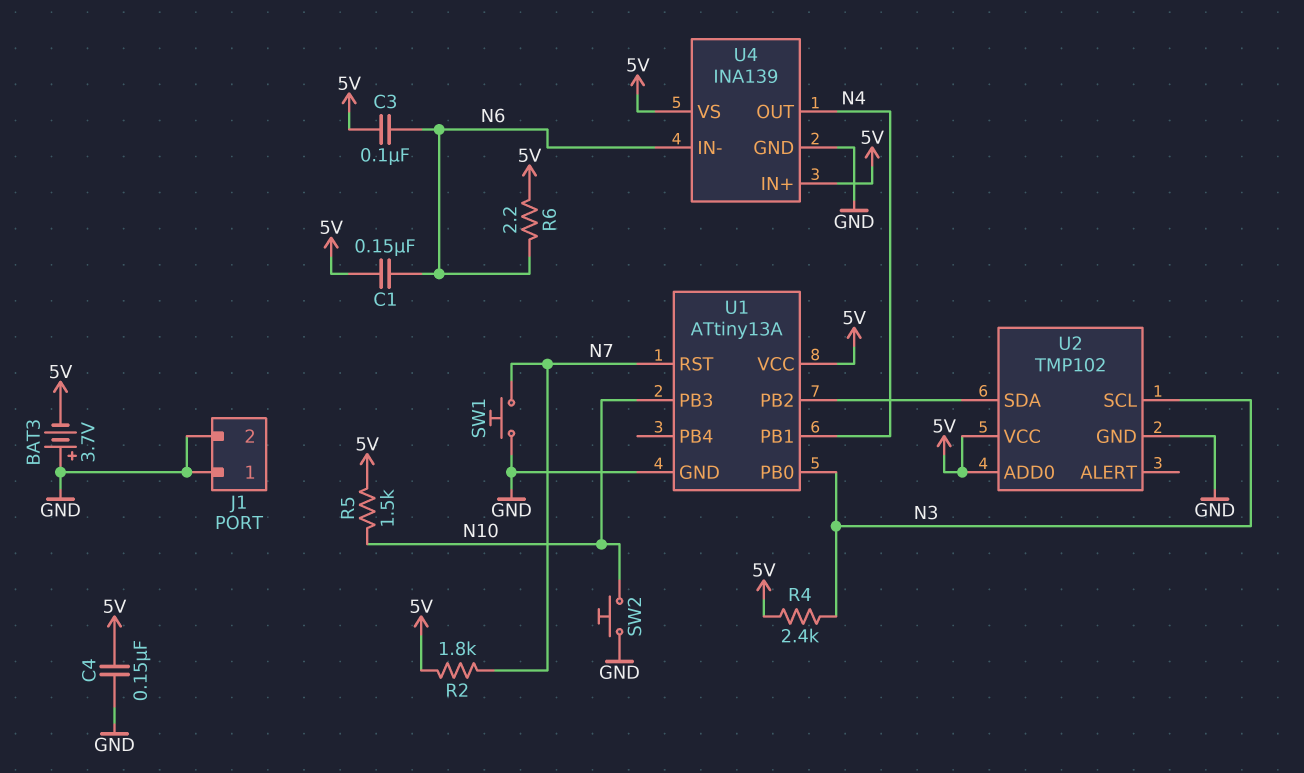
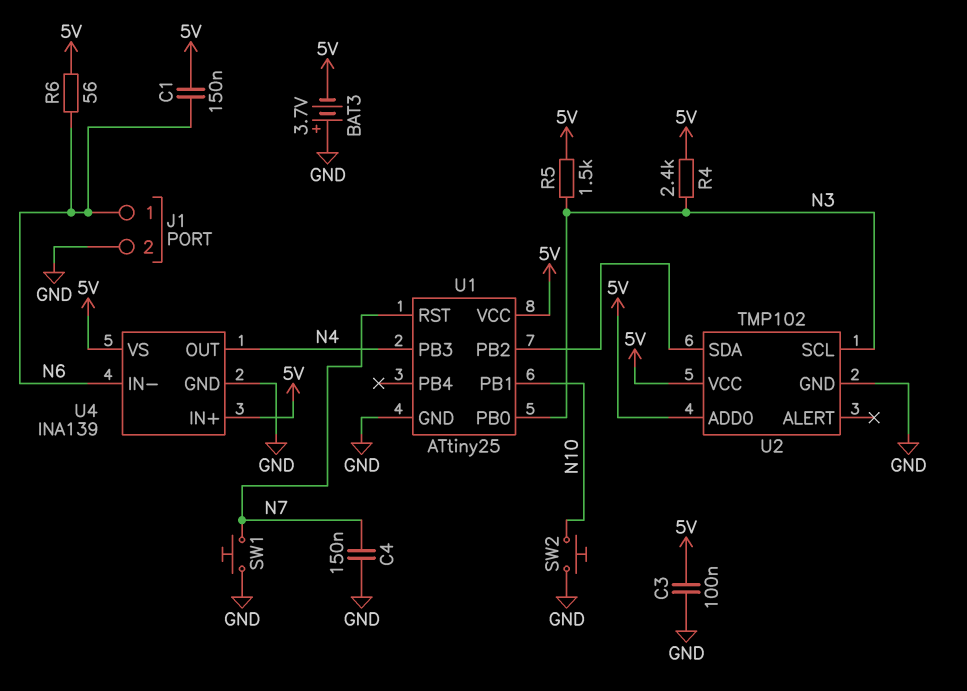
C3: 100nF (5V, N6) -> 100nF (5V, GND)
C4: 150nF (5V, GND) -> 150nF (GND, N7)
J1 pin 1: GND -> N6
R2: 1.8k (5V, N7) -> none
R5: 1.5k (5V, N10) -> 1.5k (5V, N3)
R6: 2.2 (5V, N6) -> 56 (5V, N6)
U1: ATtiny13A -> ATtiny25
U1 pin PB1: N4 -> N10
U1 pin PB3: N10 -> N4

